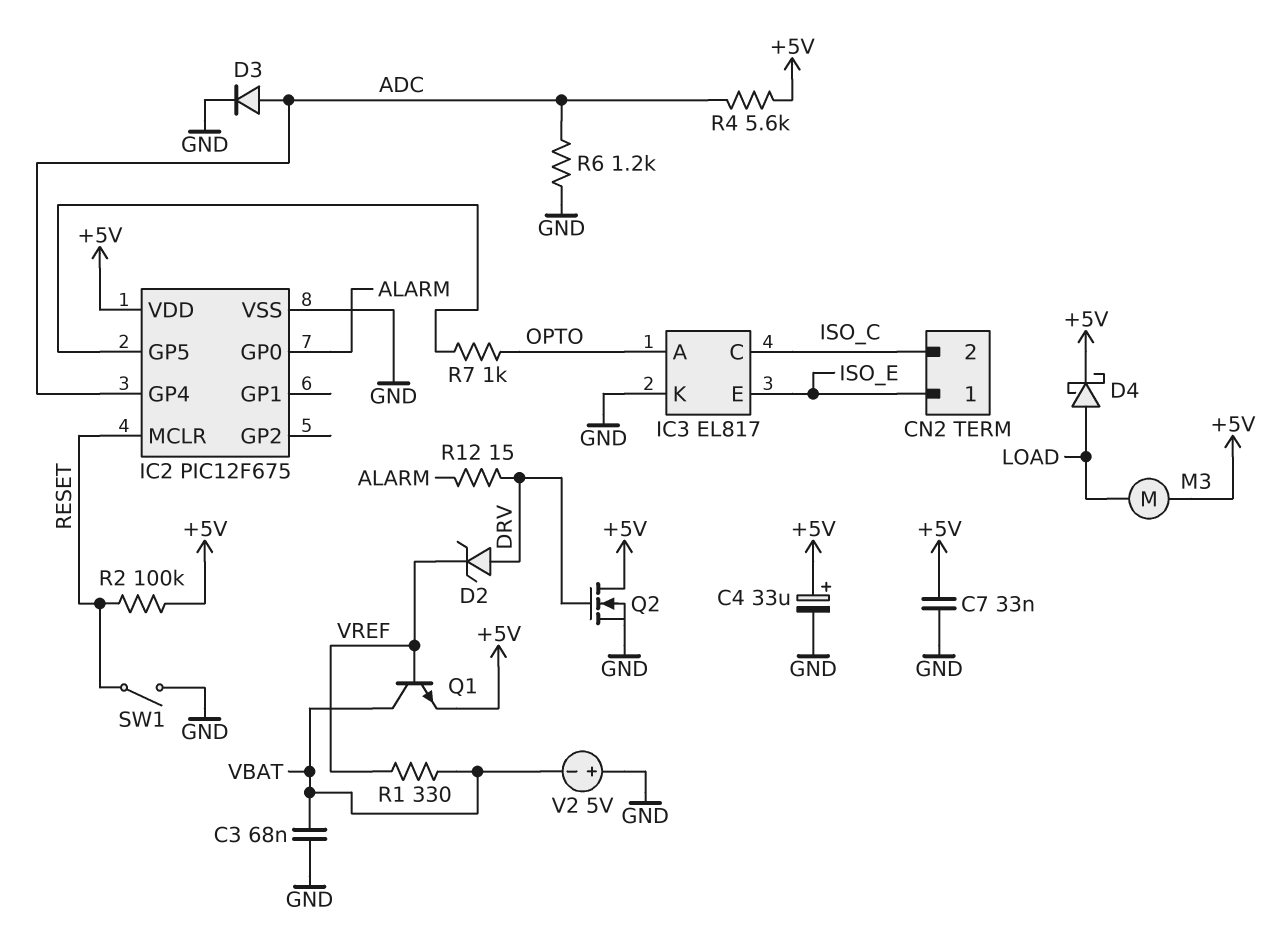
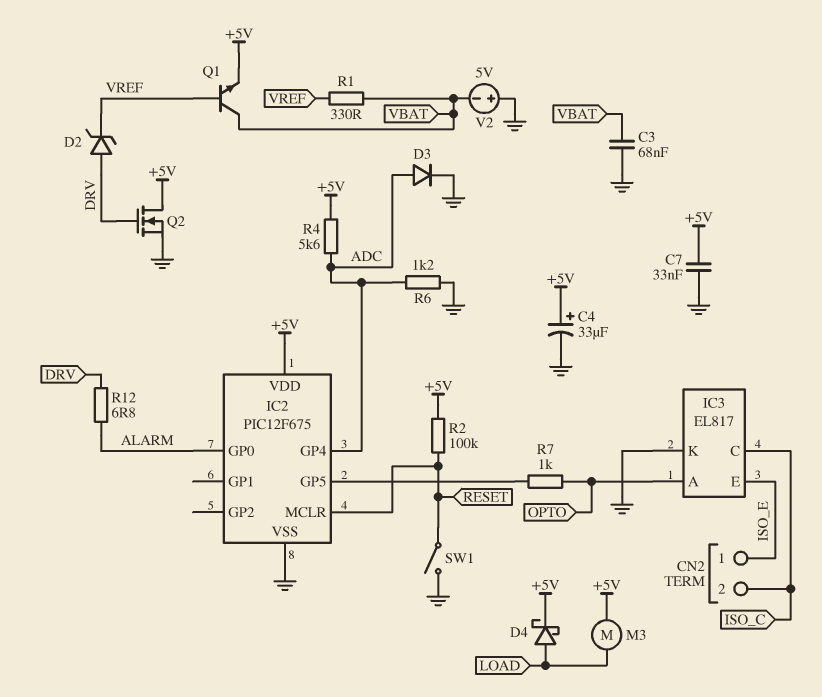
R12: 15 (ALARM, DRV) -> 6.8 (ALARM, DRV)

